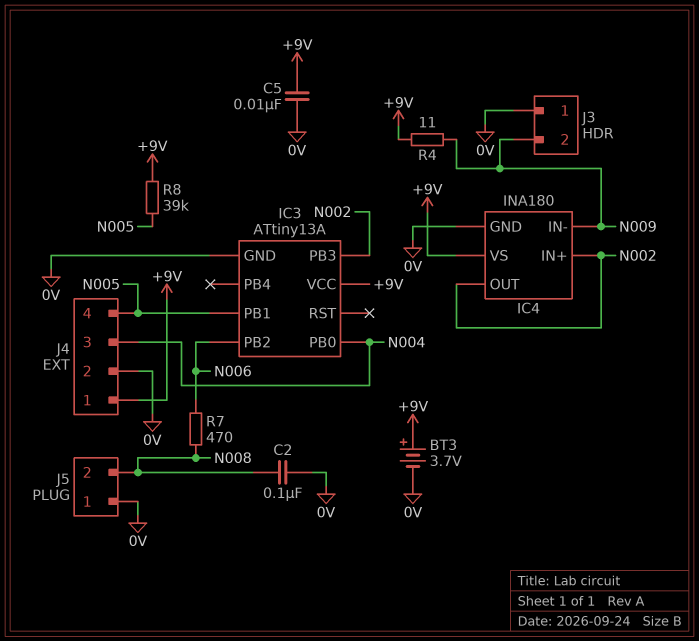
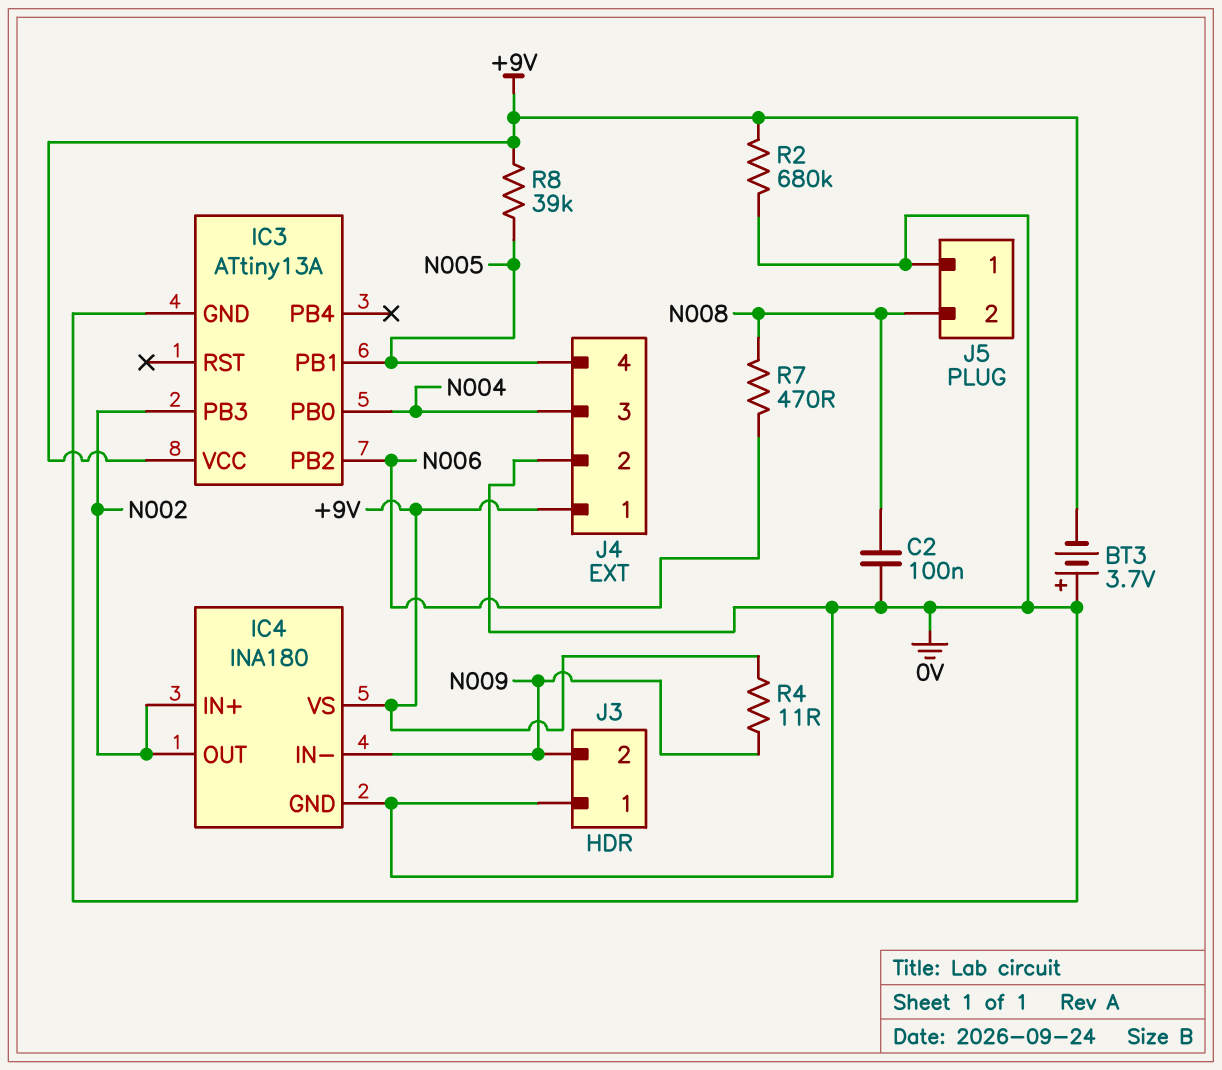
BT3: 3.7V (plus +9V, minus 0V) -> 3.7V (plus 0V, minus +9V)
C5: 10nF (+9V, 0V) -> none
R2: none -> 680k (+9V, 0V)

